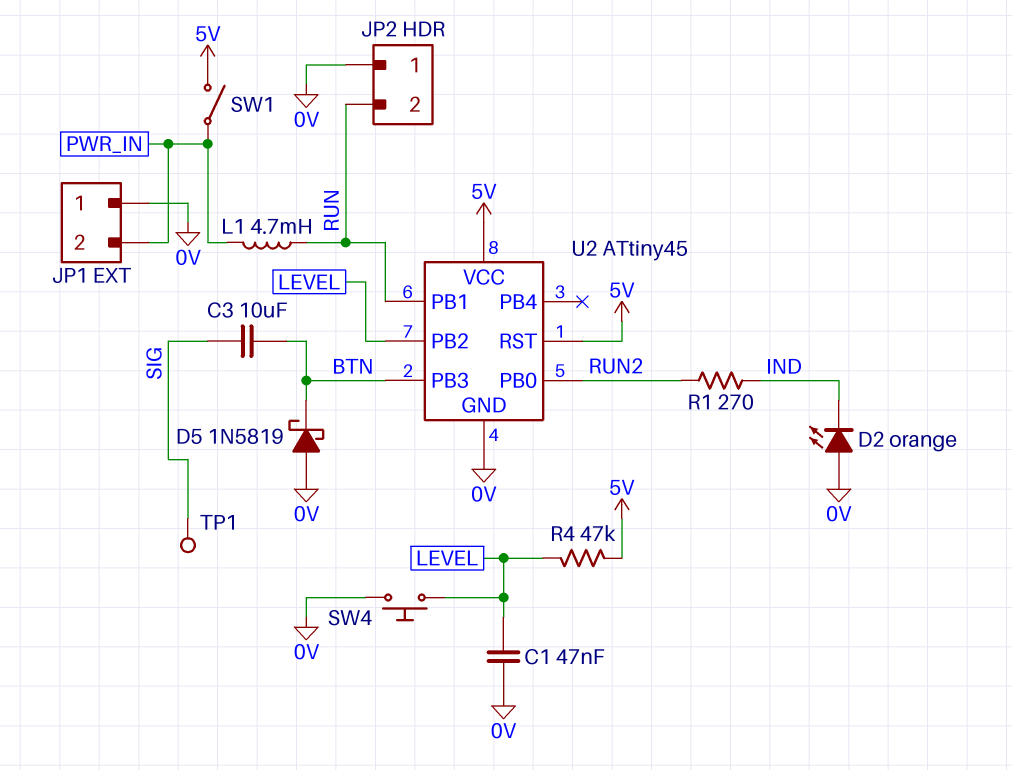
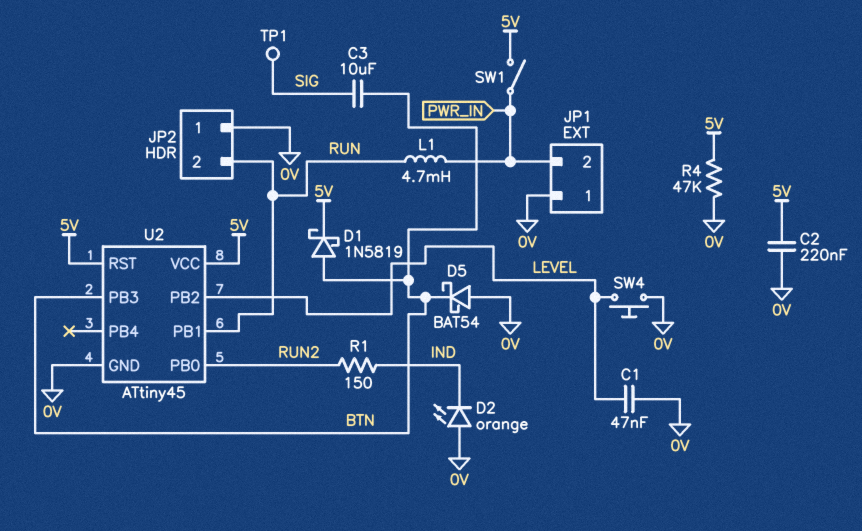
C2: none -> 220nF (0V, 5V)
D1: none -> schottky 1N5819 (A BTN, K 5V)
D5: schottky 1N5819 (A 0V, K BTN) -> schottky BAT54 (A 0V, K BTN)
R1: 270 (IND, RUN2) -> 150 (IND, RUN2)
R4: 47k (5V, LEVEL) -> 47k (0V, 5V)

